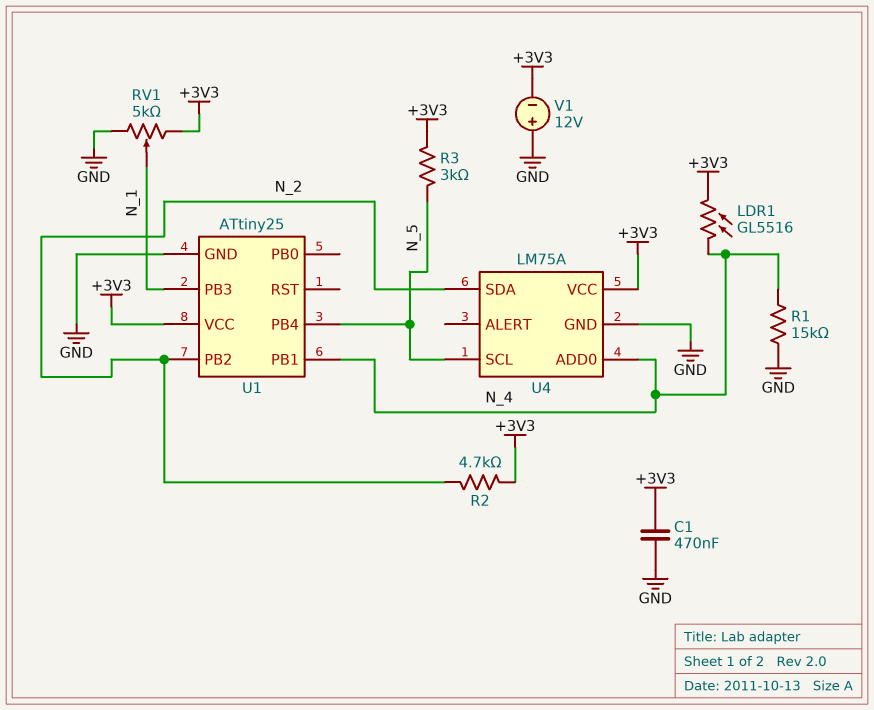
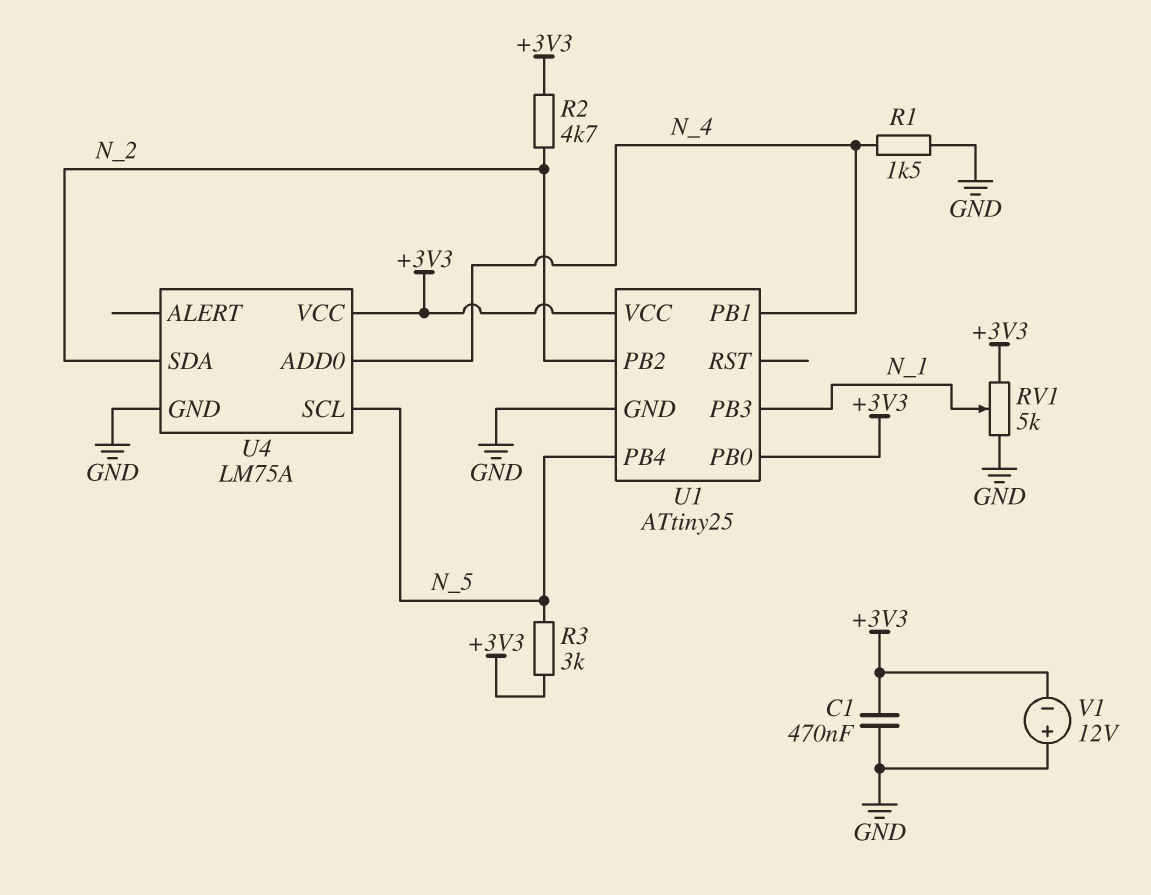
LDR1: GL5516 (+3V3, N_4) -> none
R1: 15k (GND, N_4) -> 1.5k (GND, N_4)
U1 pin PB0: none -> +3V3

